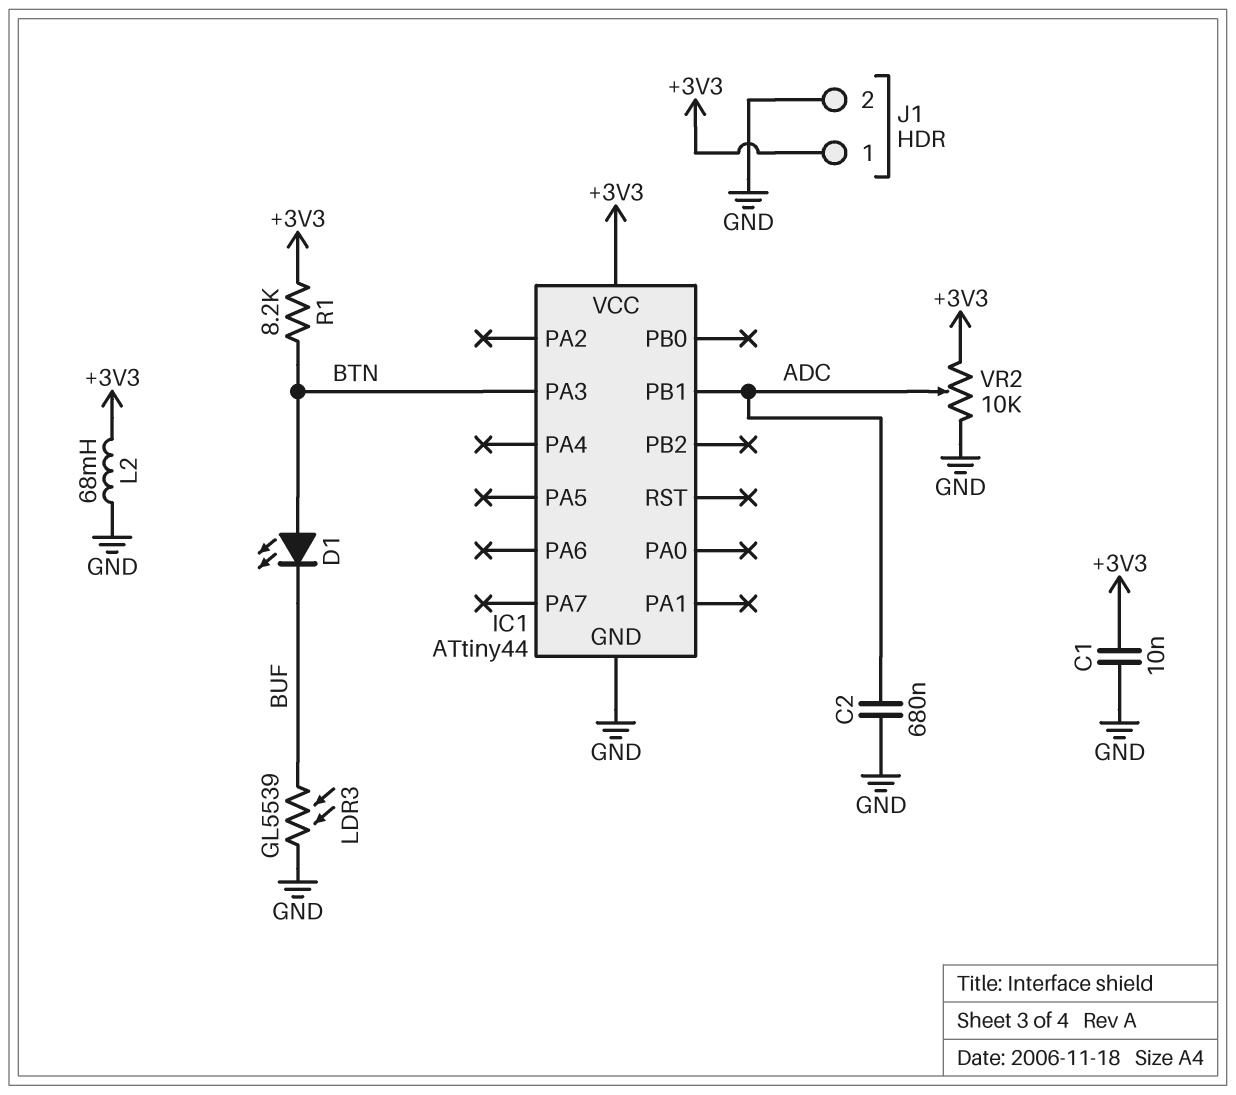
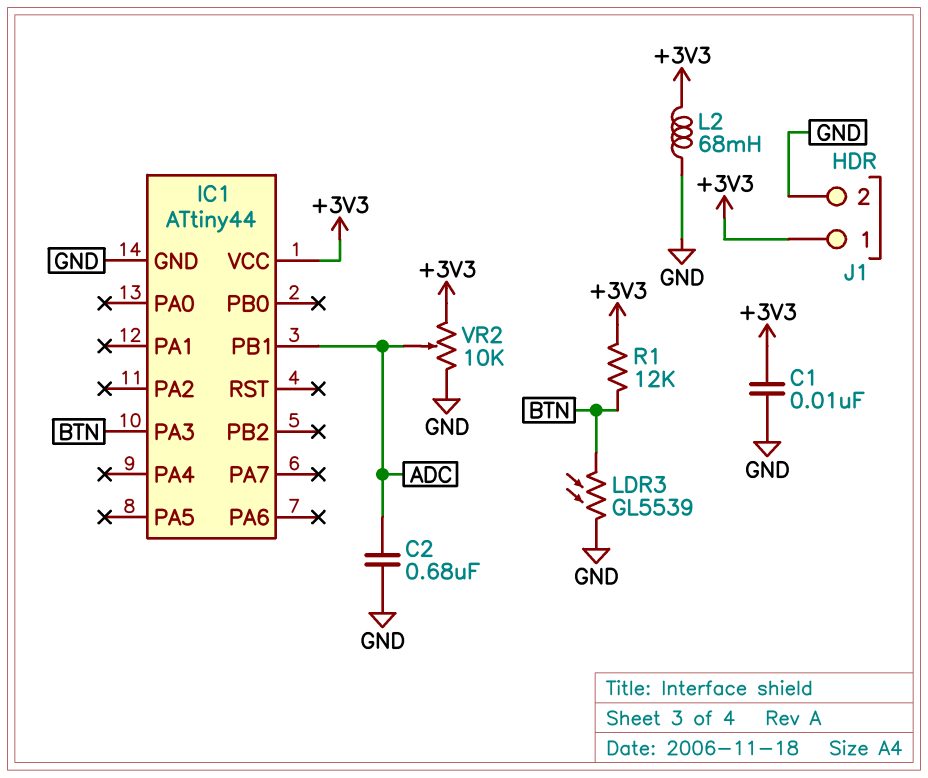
D1: LED (A BTN, K BUF) -> none
LDR3: GL5539 (BUF, GND) -> GL5539 (BTN, GND)
R1: 8.2k (+3V3, BTN) -> 12k (+3V3, BTN)

